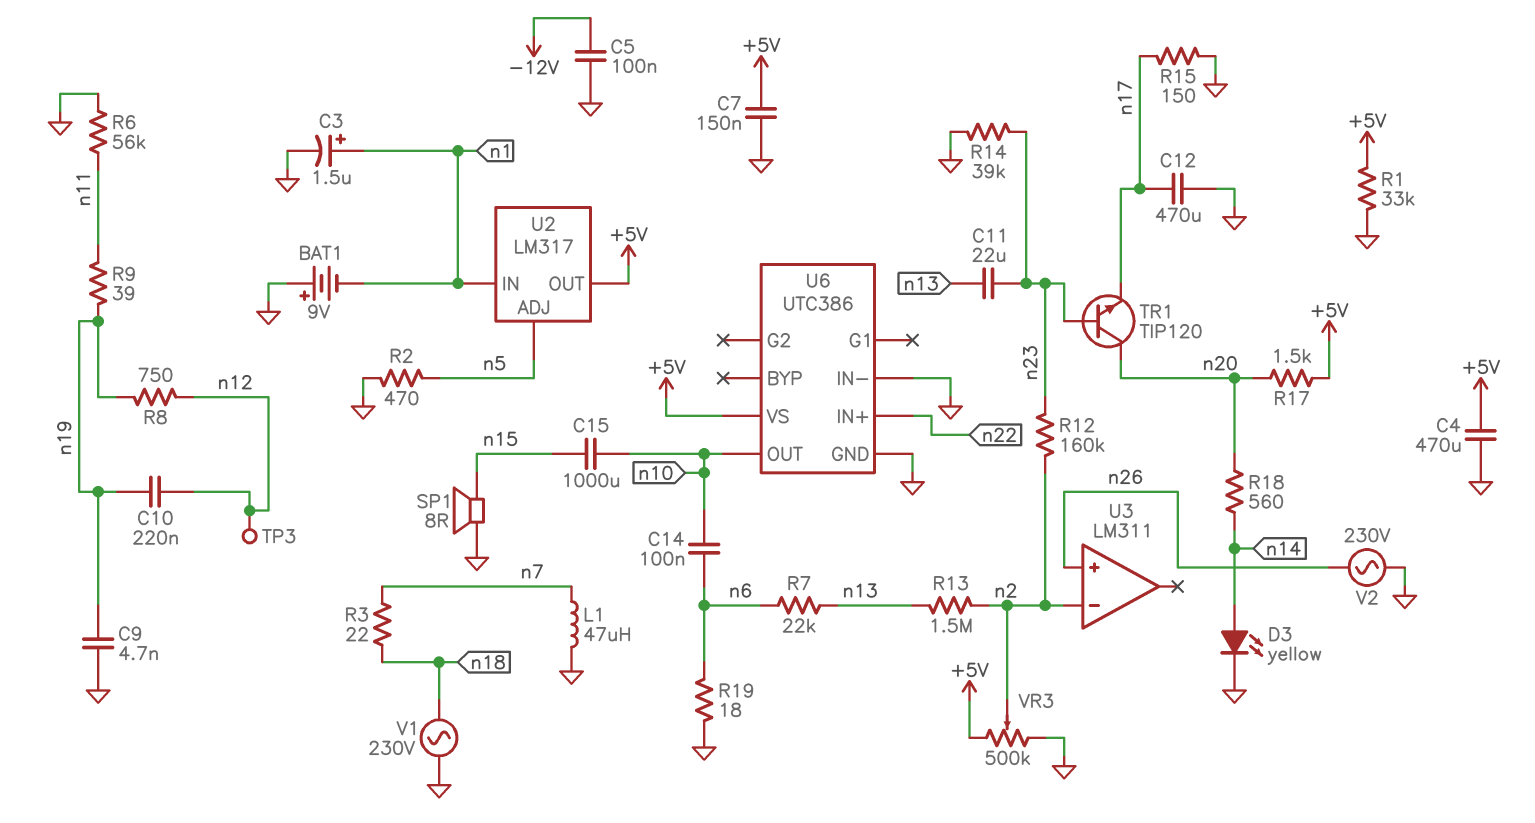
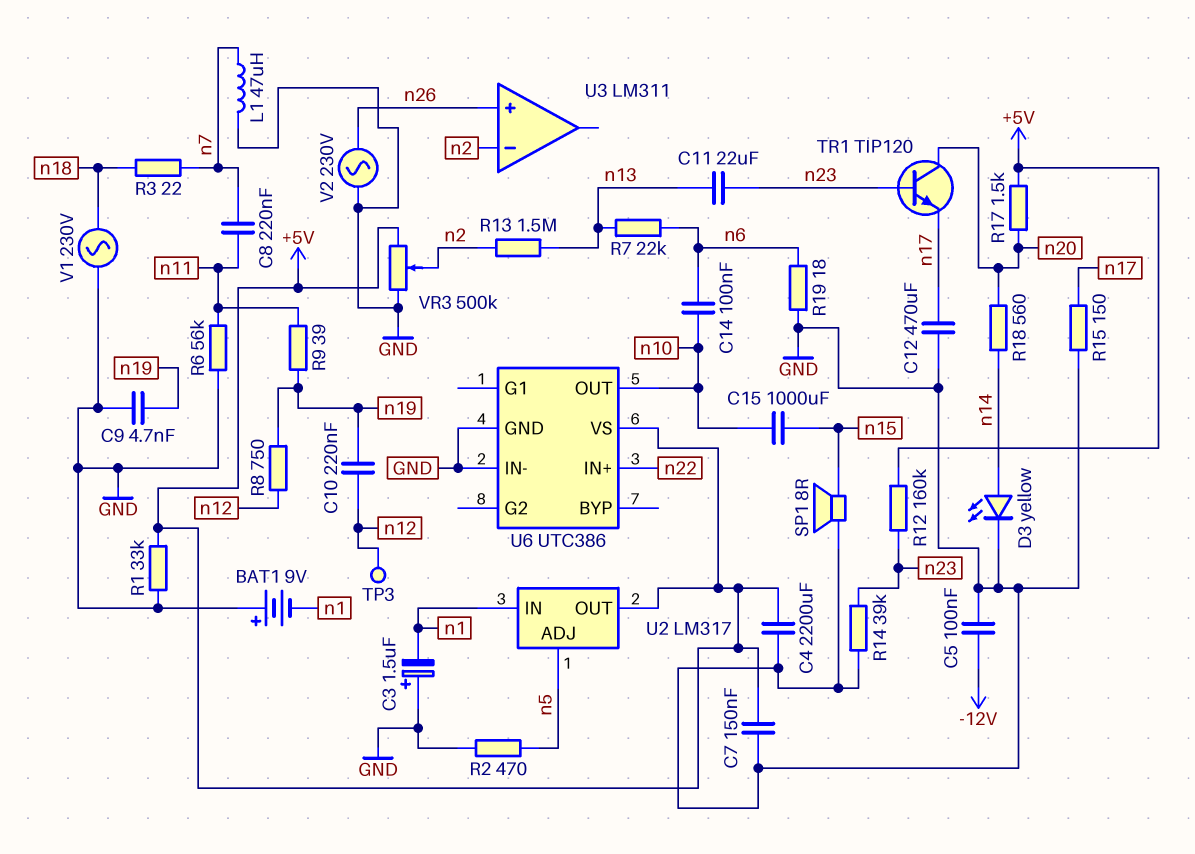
C3: 1.5uF (plus n1, minus GND) -> 1.5uF (plus GND, minus n1)
C4: 470uF (+5V, GND) -> 2200uF (+5V, GND)
C8: none -> 220nF (n7, n11)
R12: 160k (n2, n23) -> 160k (+5V, n23)

